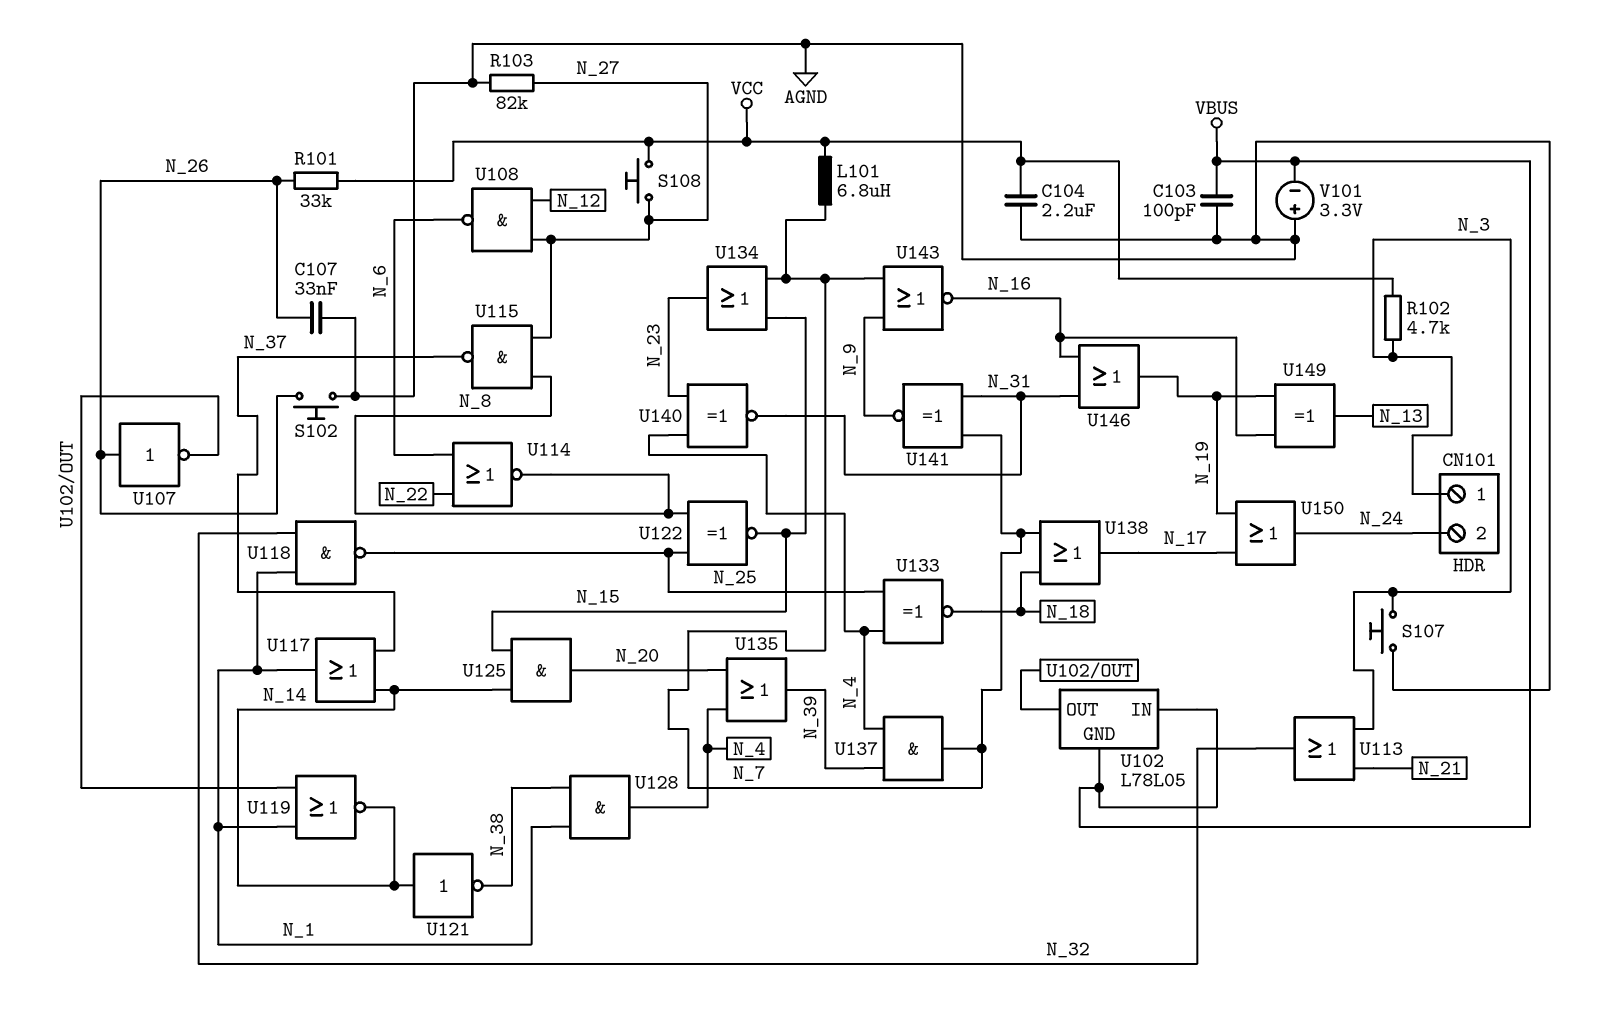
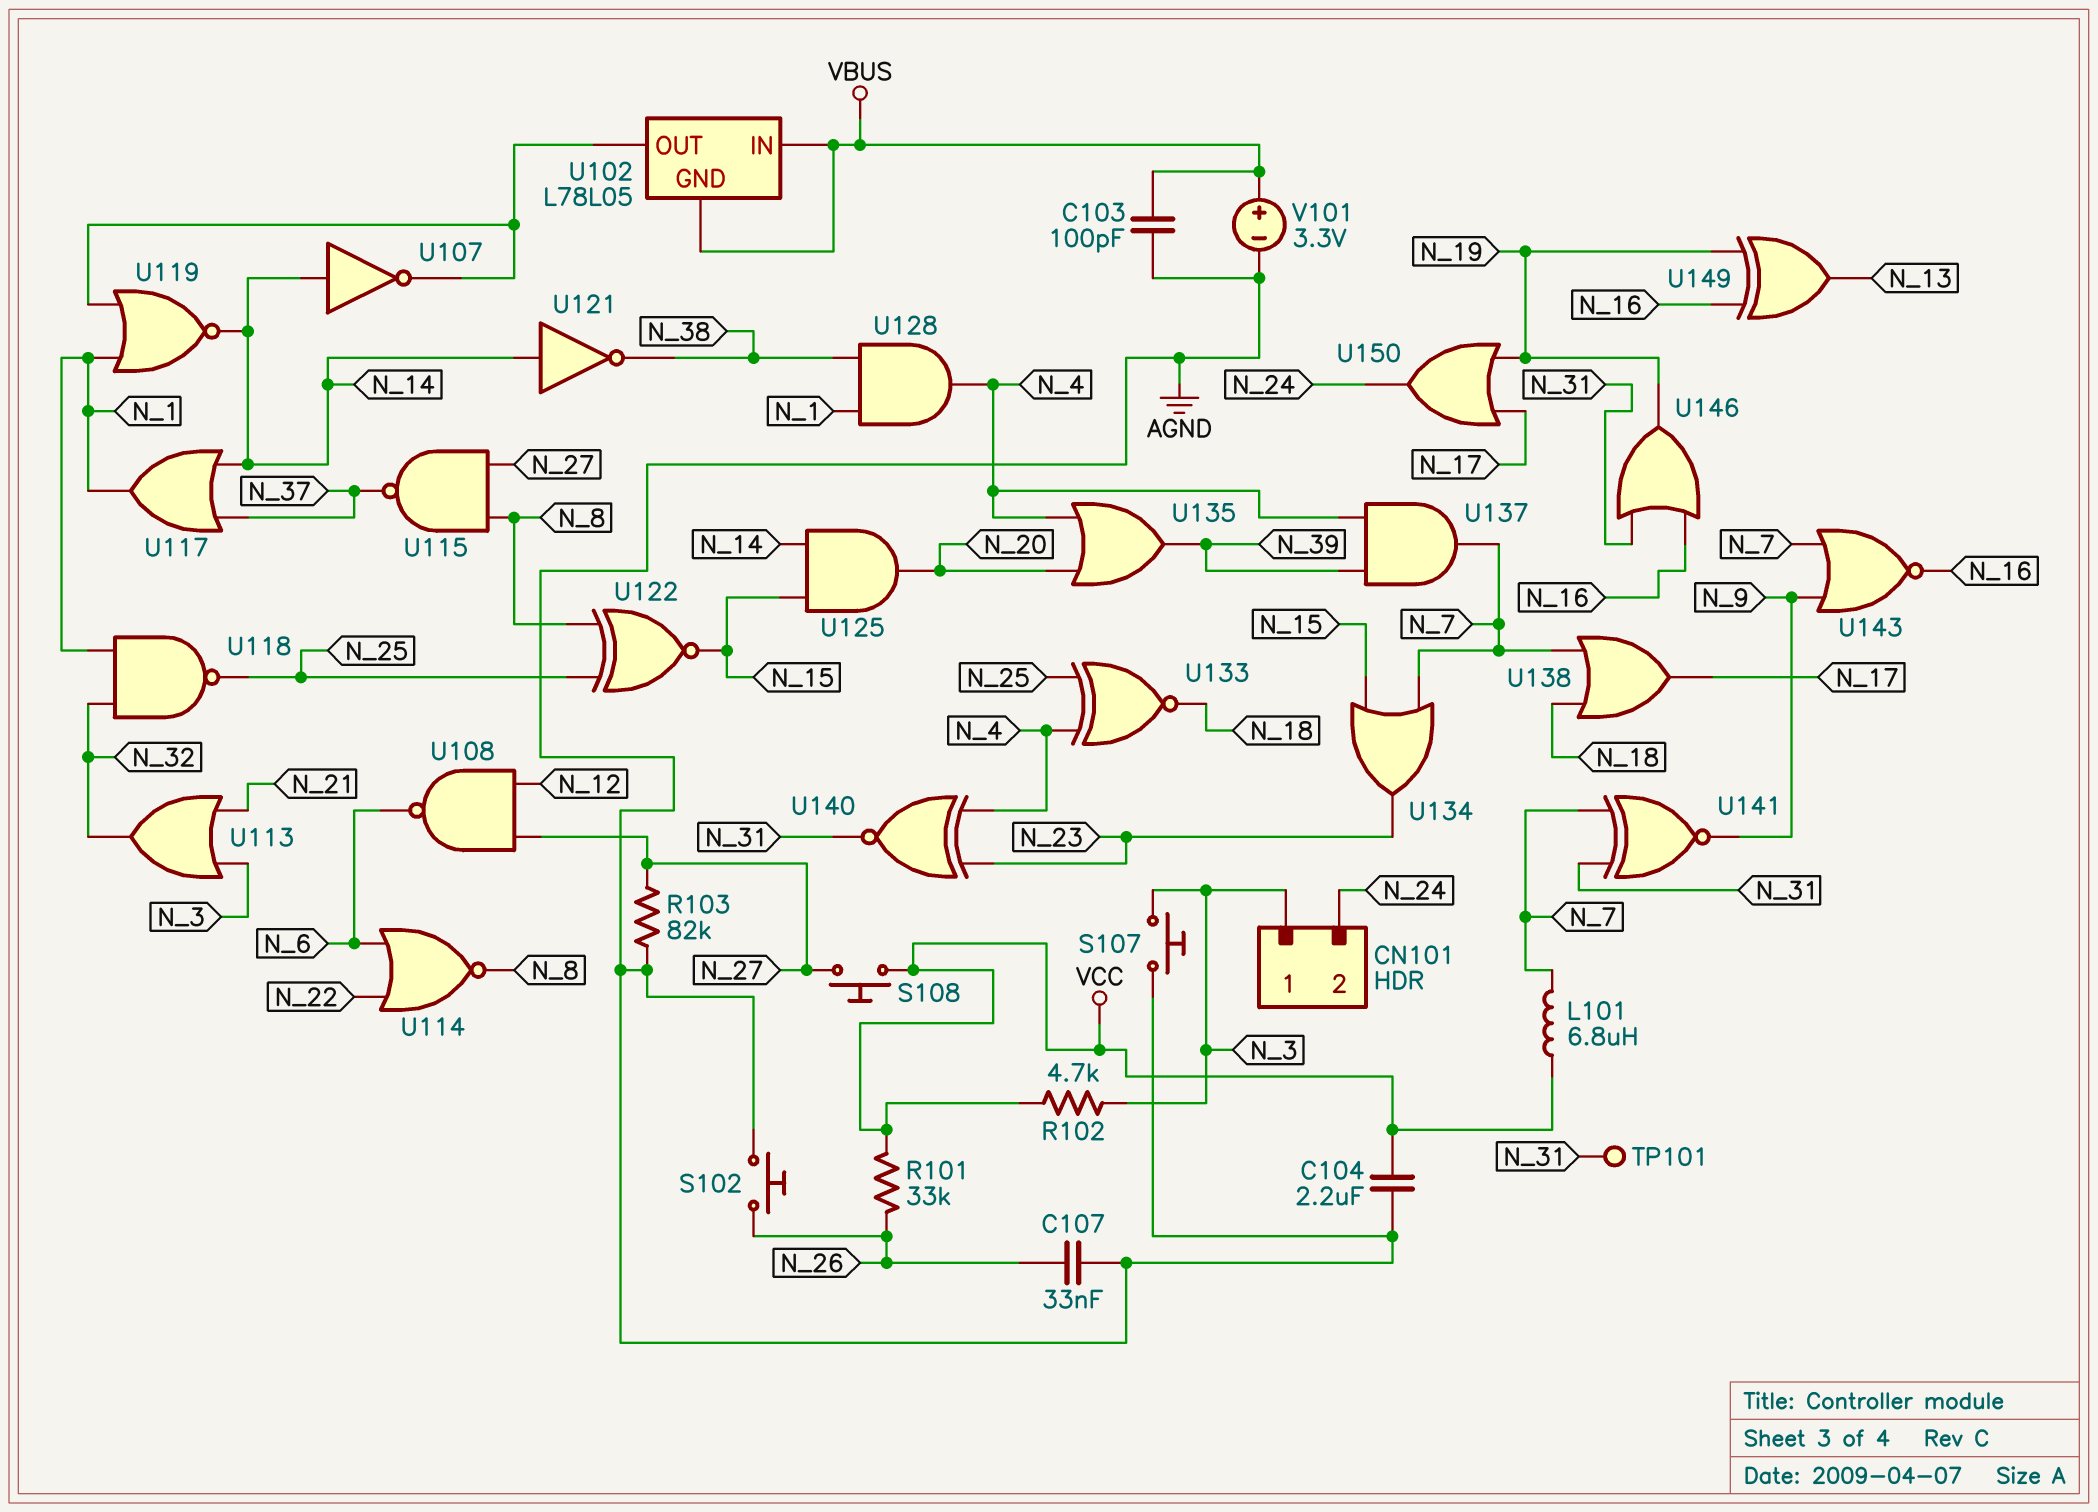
TP101: none -> test point (N_31)
U107: NOT (in N_26, out U102/OUT) -> NOT (in N_14, out U102/OUT)
V101: 3.3V (plus AGND, minus VBUS) -> 3.3V (plus VBUS, minus AGND)

